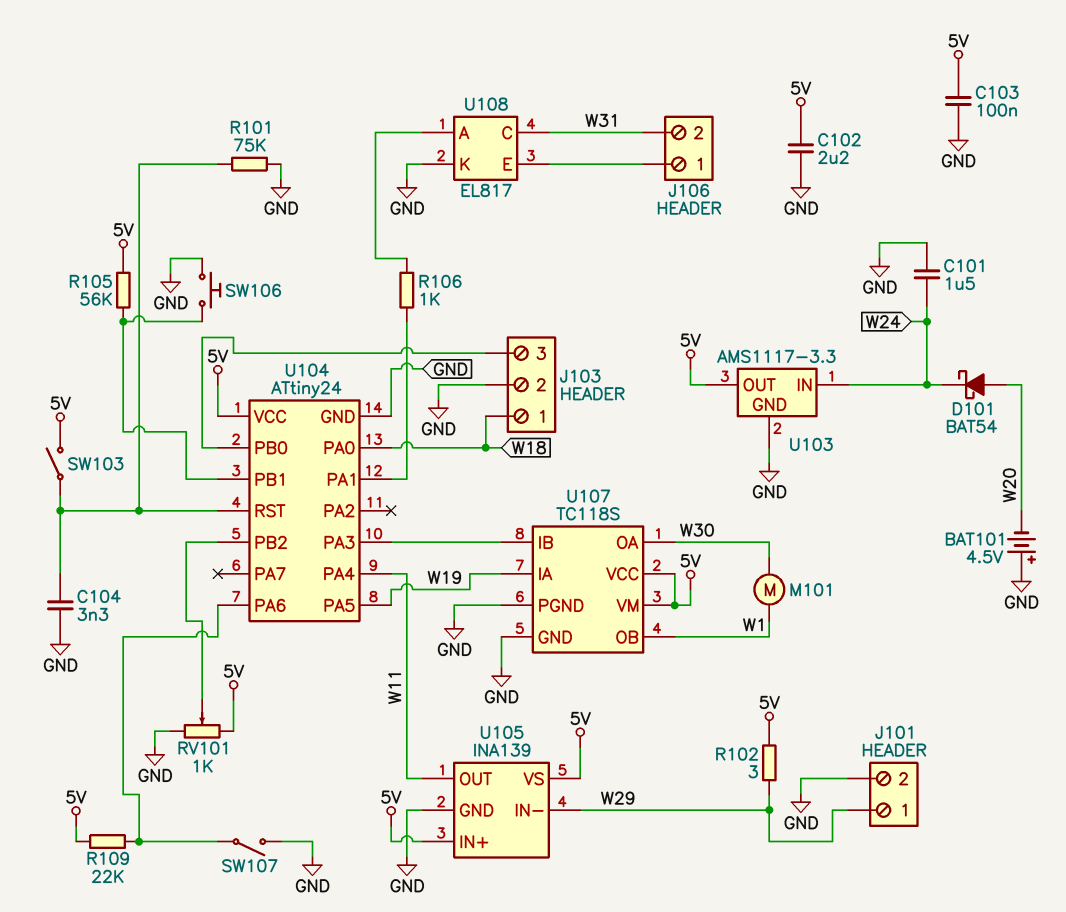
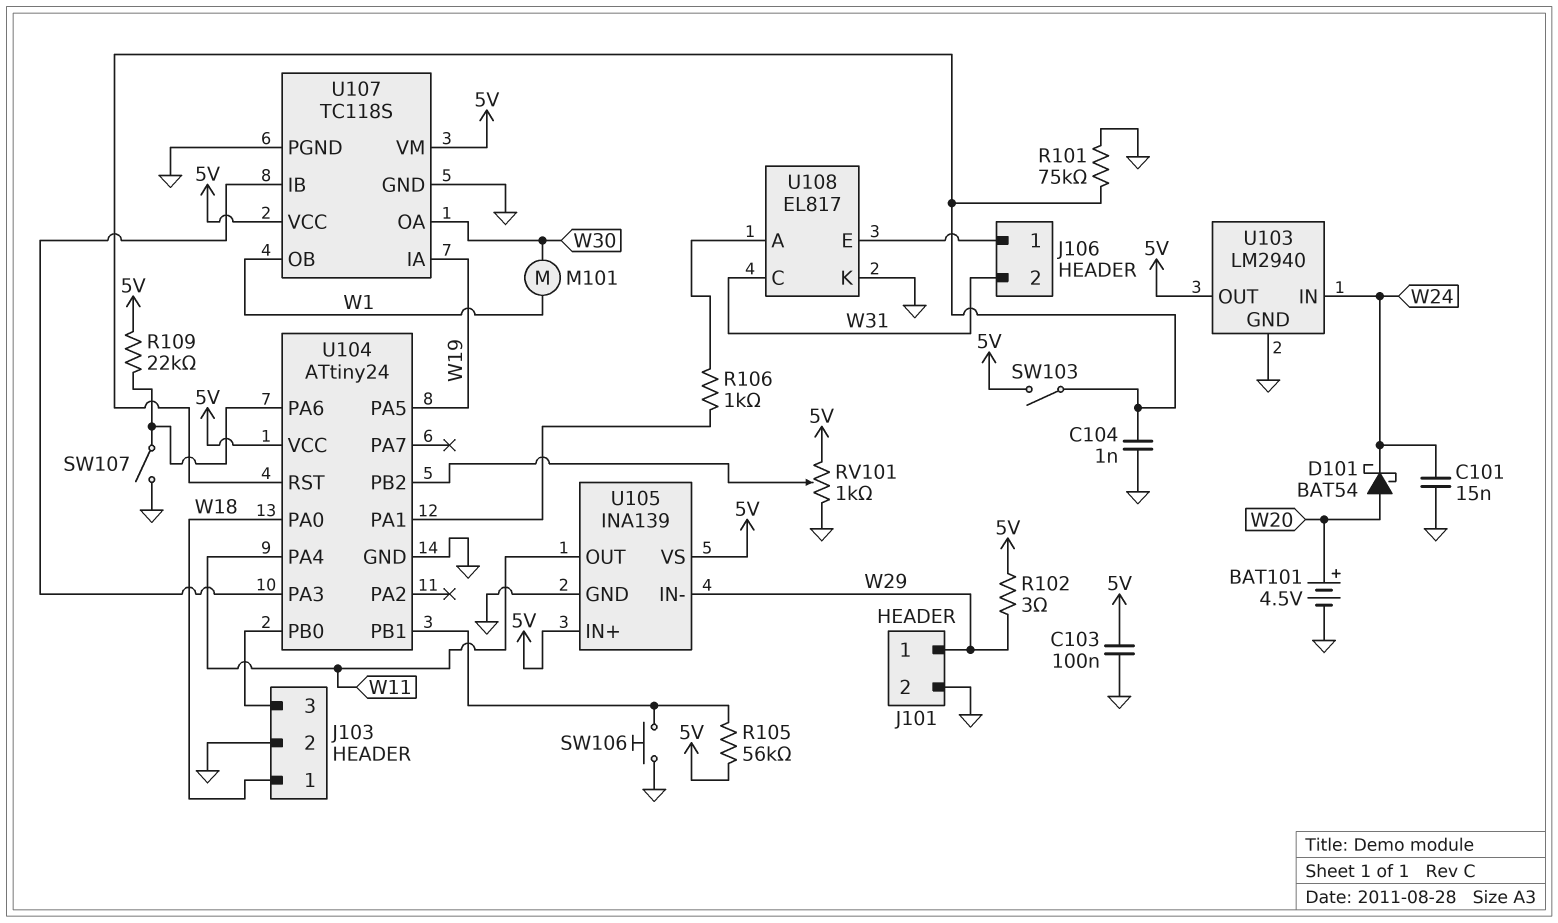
BAT101: 4.5V (plus GND, minus W20) -> 4.5V (plus W20, minus GND)
C101: 1.5uF (GND, W24) -> 15nF (GND, W24)
C102: 2.2uF (5V, GND) -> none
C104: 3.3nF (GND, U104/RST) -> 1nF (GND, U104/RST)
U103: AMS1117-3.3 -> LM2940

